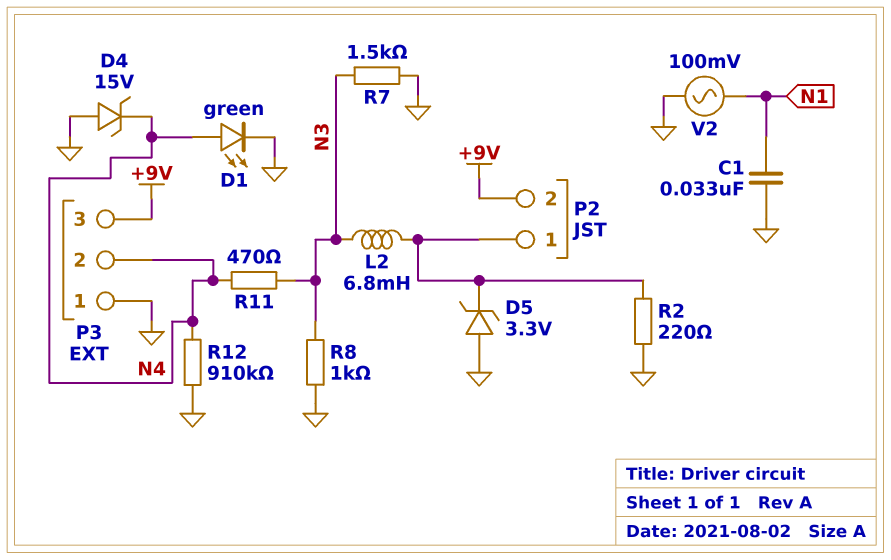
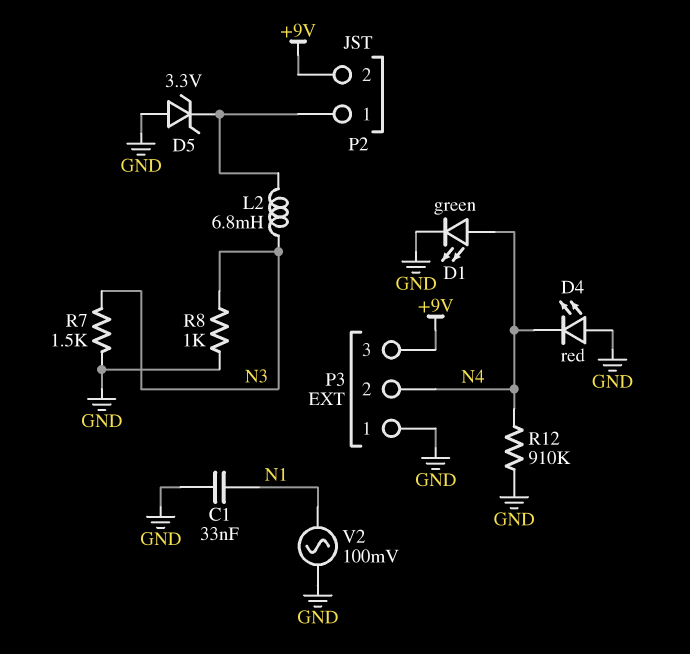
D4: zener 15V (A GND, K N4) -> LED red (A GND, K N4)
R2: 220 (GND, P2/1) -> none
R11: 470 (N3, N4) -> none

